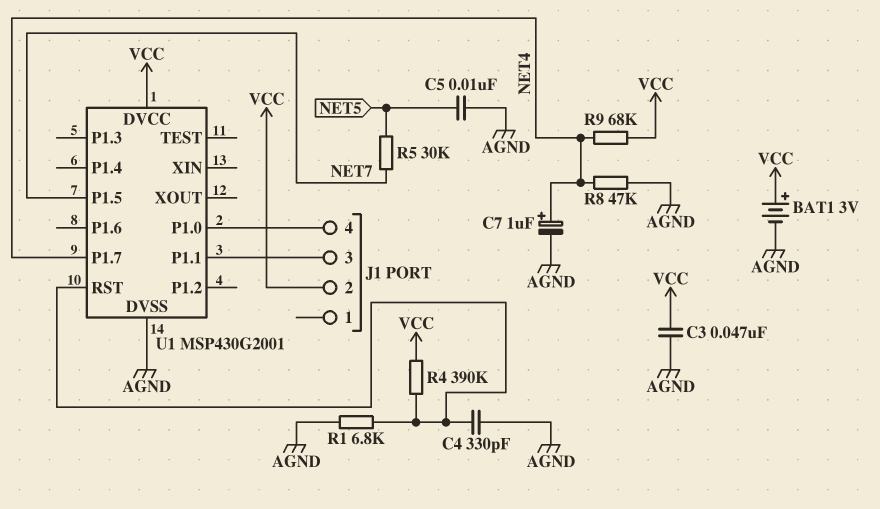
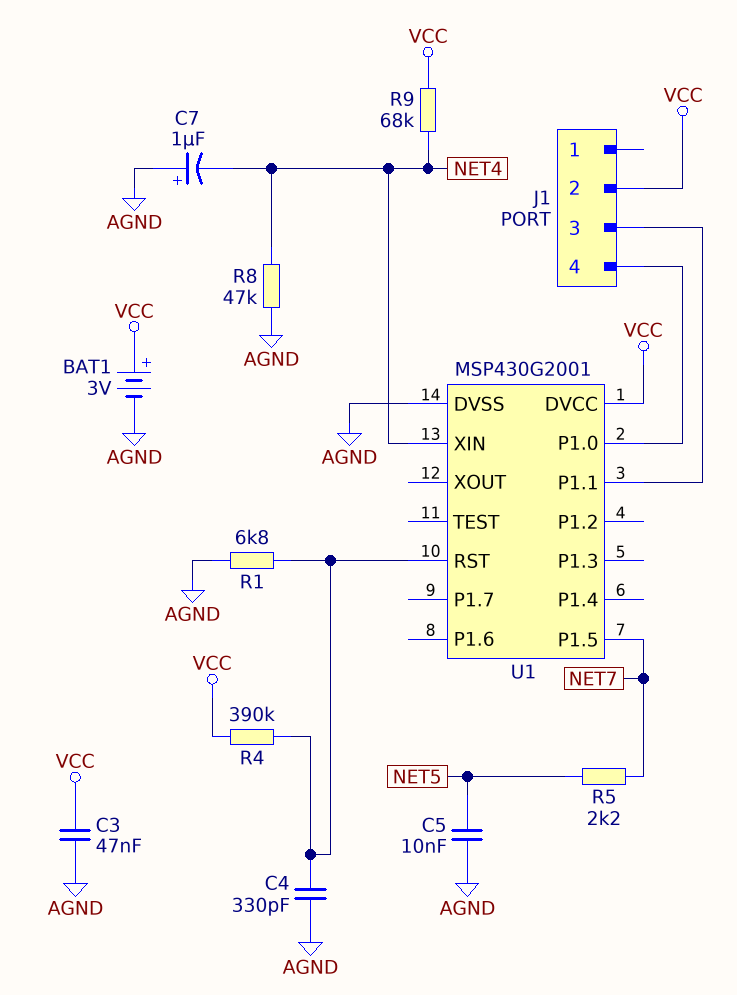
C7: 1uF (plus NET4, minus AGND) -> 1uF (plus AGND, minus NET4)
R5: 30k (NET5, NET7) -> 2.2k (NET5, NET7)
U1 pin P1.7: NET4 -> none
U1 pin XIN: none -> NET4

